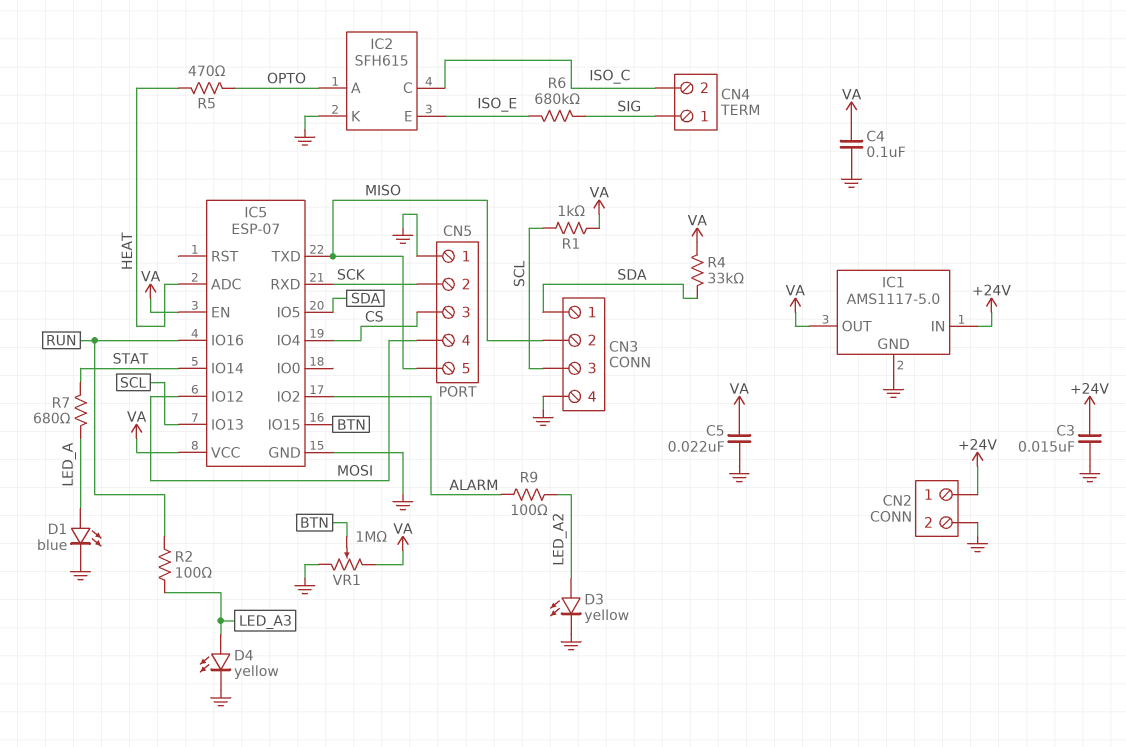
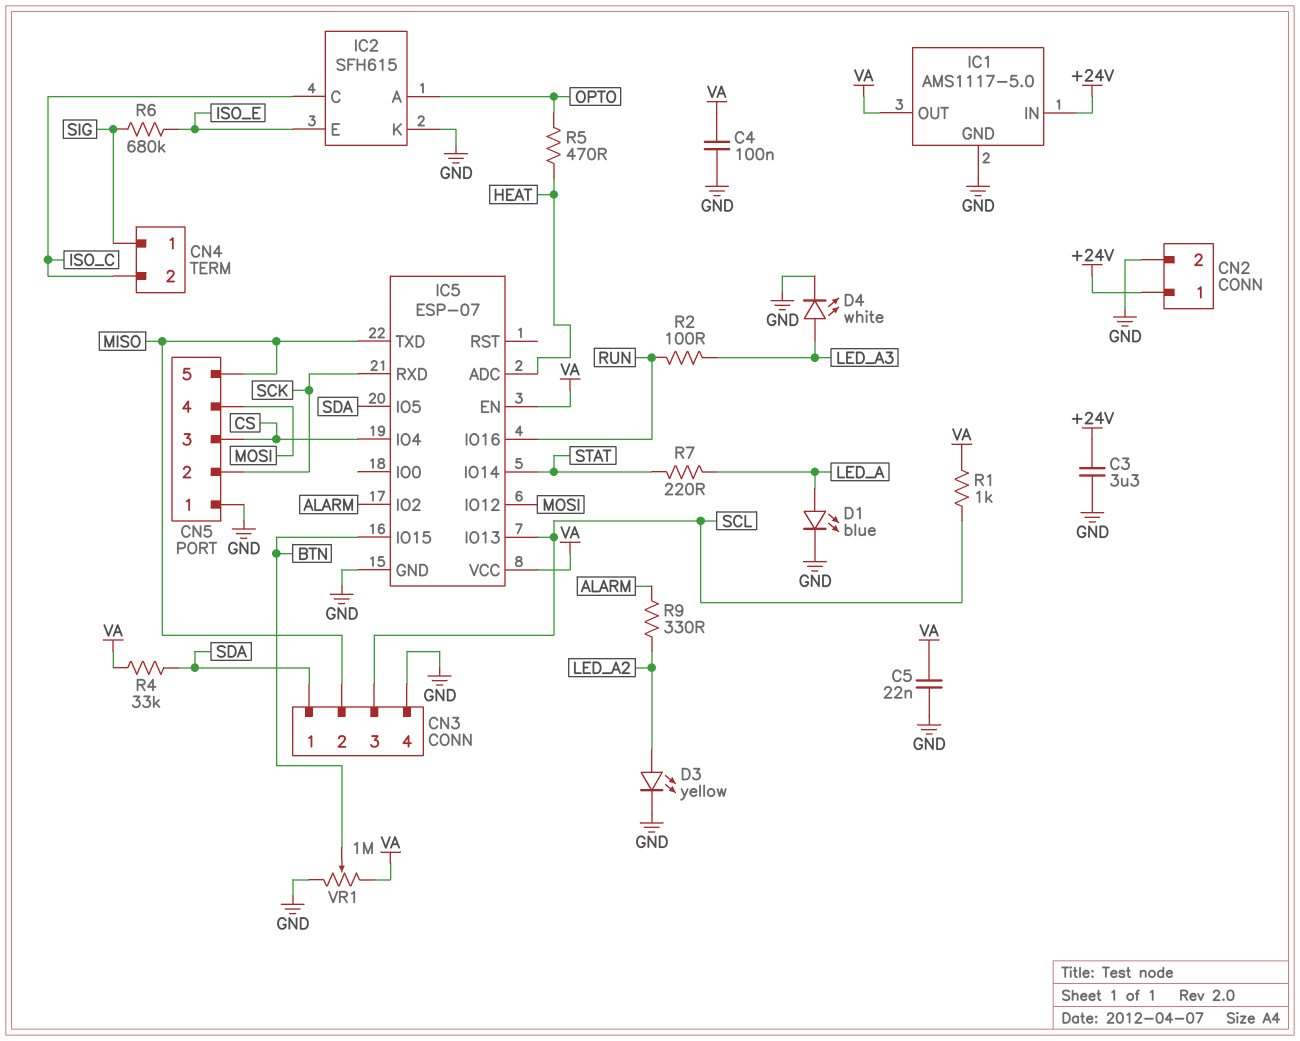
C3: 15nF (+24V, GND) -> 3.3uF (+24V, GND)
D4: LED yellow (A LED_A3, K GND) -> LED white (A LED_A3, K GND)
R7: 680 (LED_A, STAT) -> 220 (LED_A, STAT)
R9: 100 (ALARM, LED_A2) -> 330 (ALARM, LED_A2)

